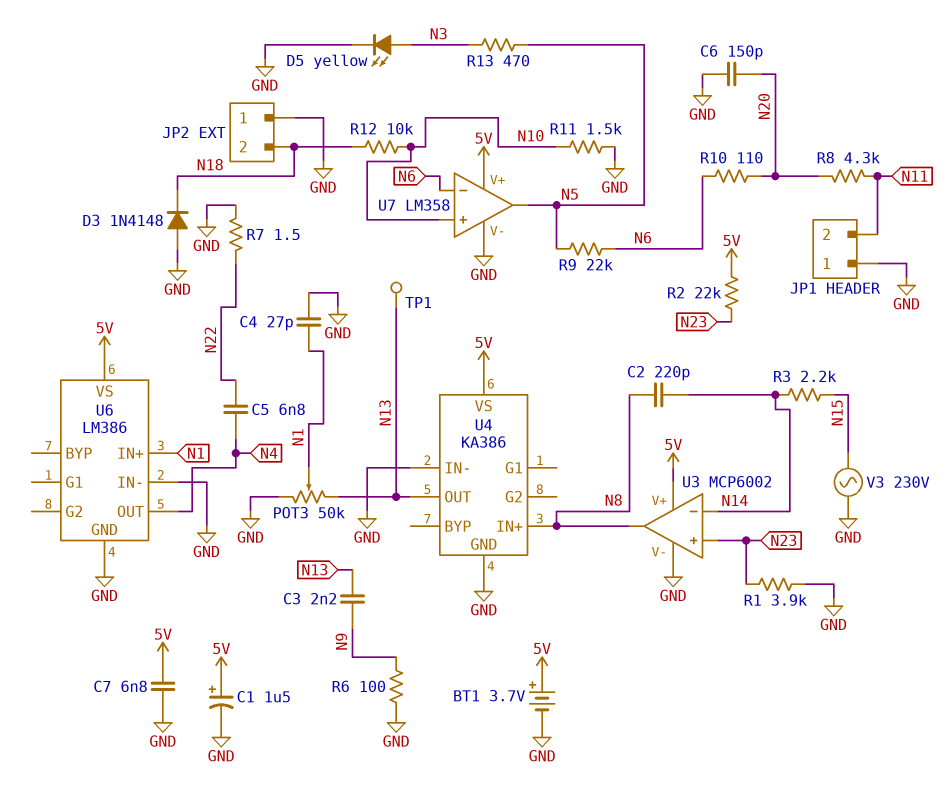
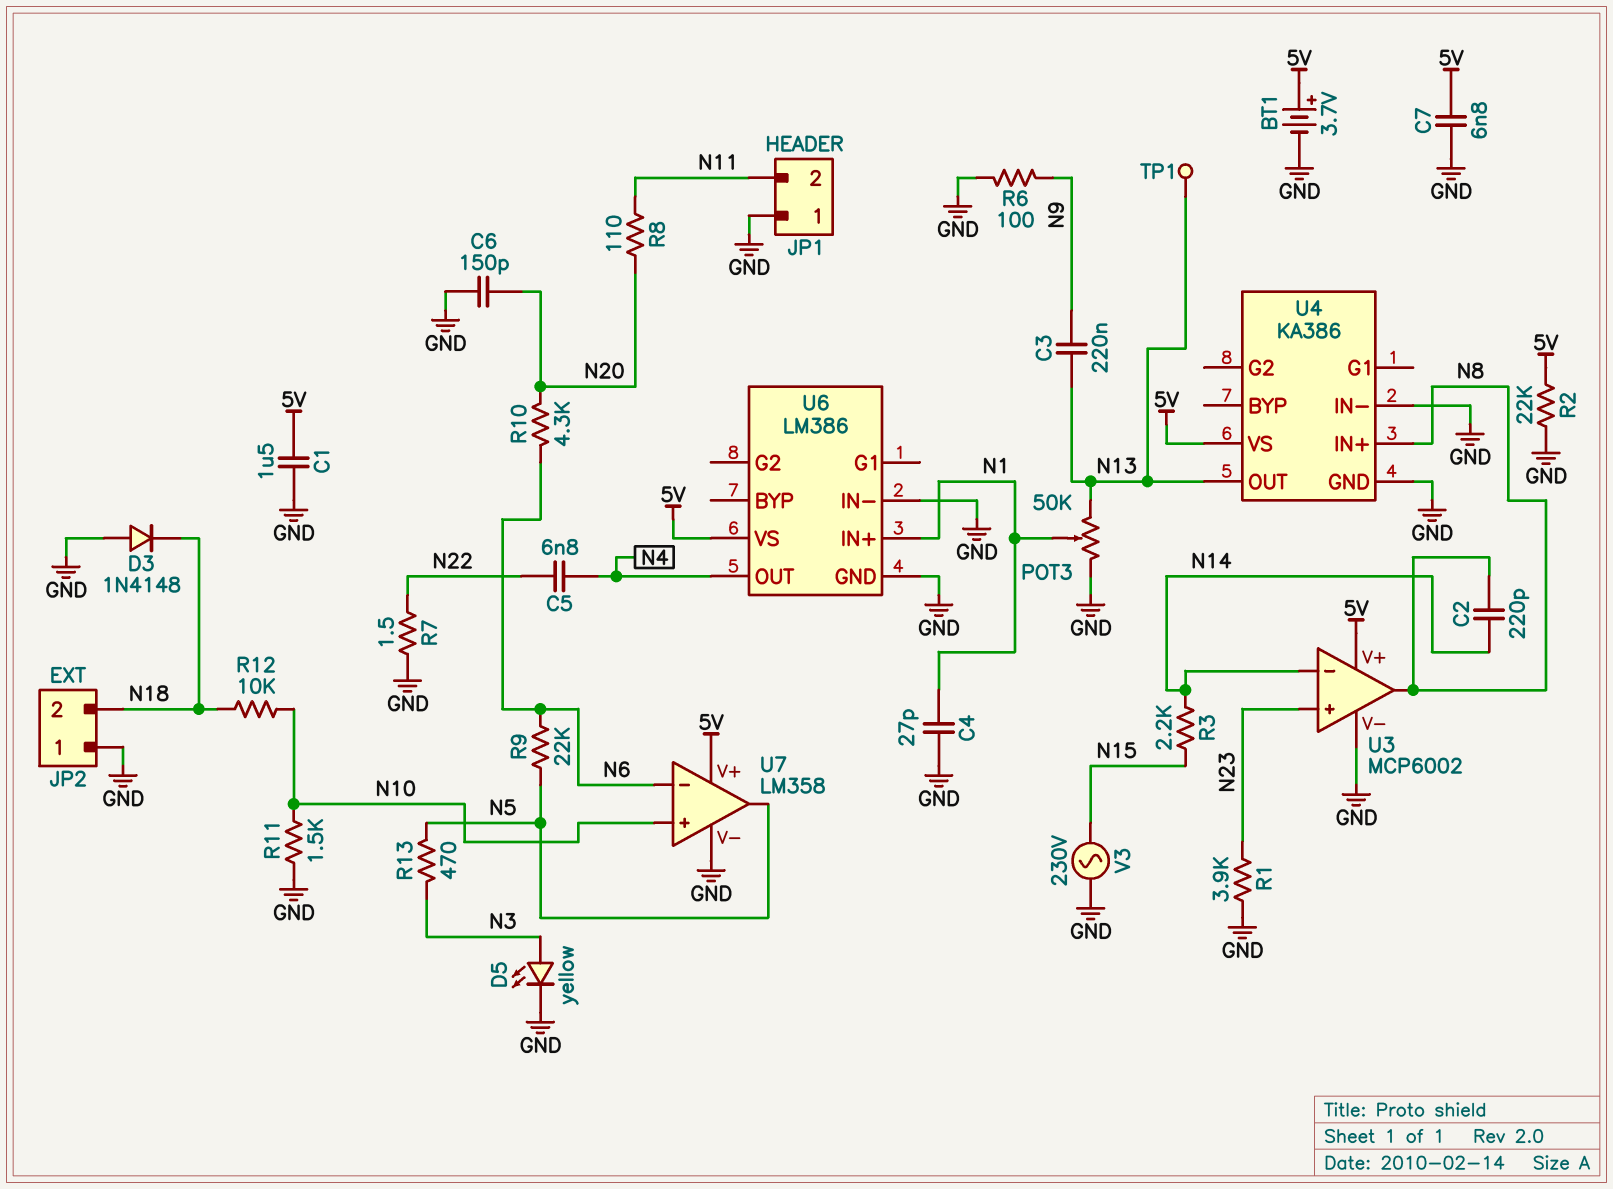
C1: 1.5uF (plus 5V, minus GND) -> 1.5uF (5V, GND)
C3: 2.2nF (N9, N13) -> 220nF (N9, N13)
R2: 22k (5V, N23) -> 22k (5V, GND)
R8: 4.3k (N11, N20) -> 110 (N11, N20)
R10: 110 (N6, N20) -> 4.3k (N6, N20)

